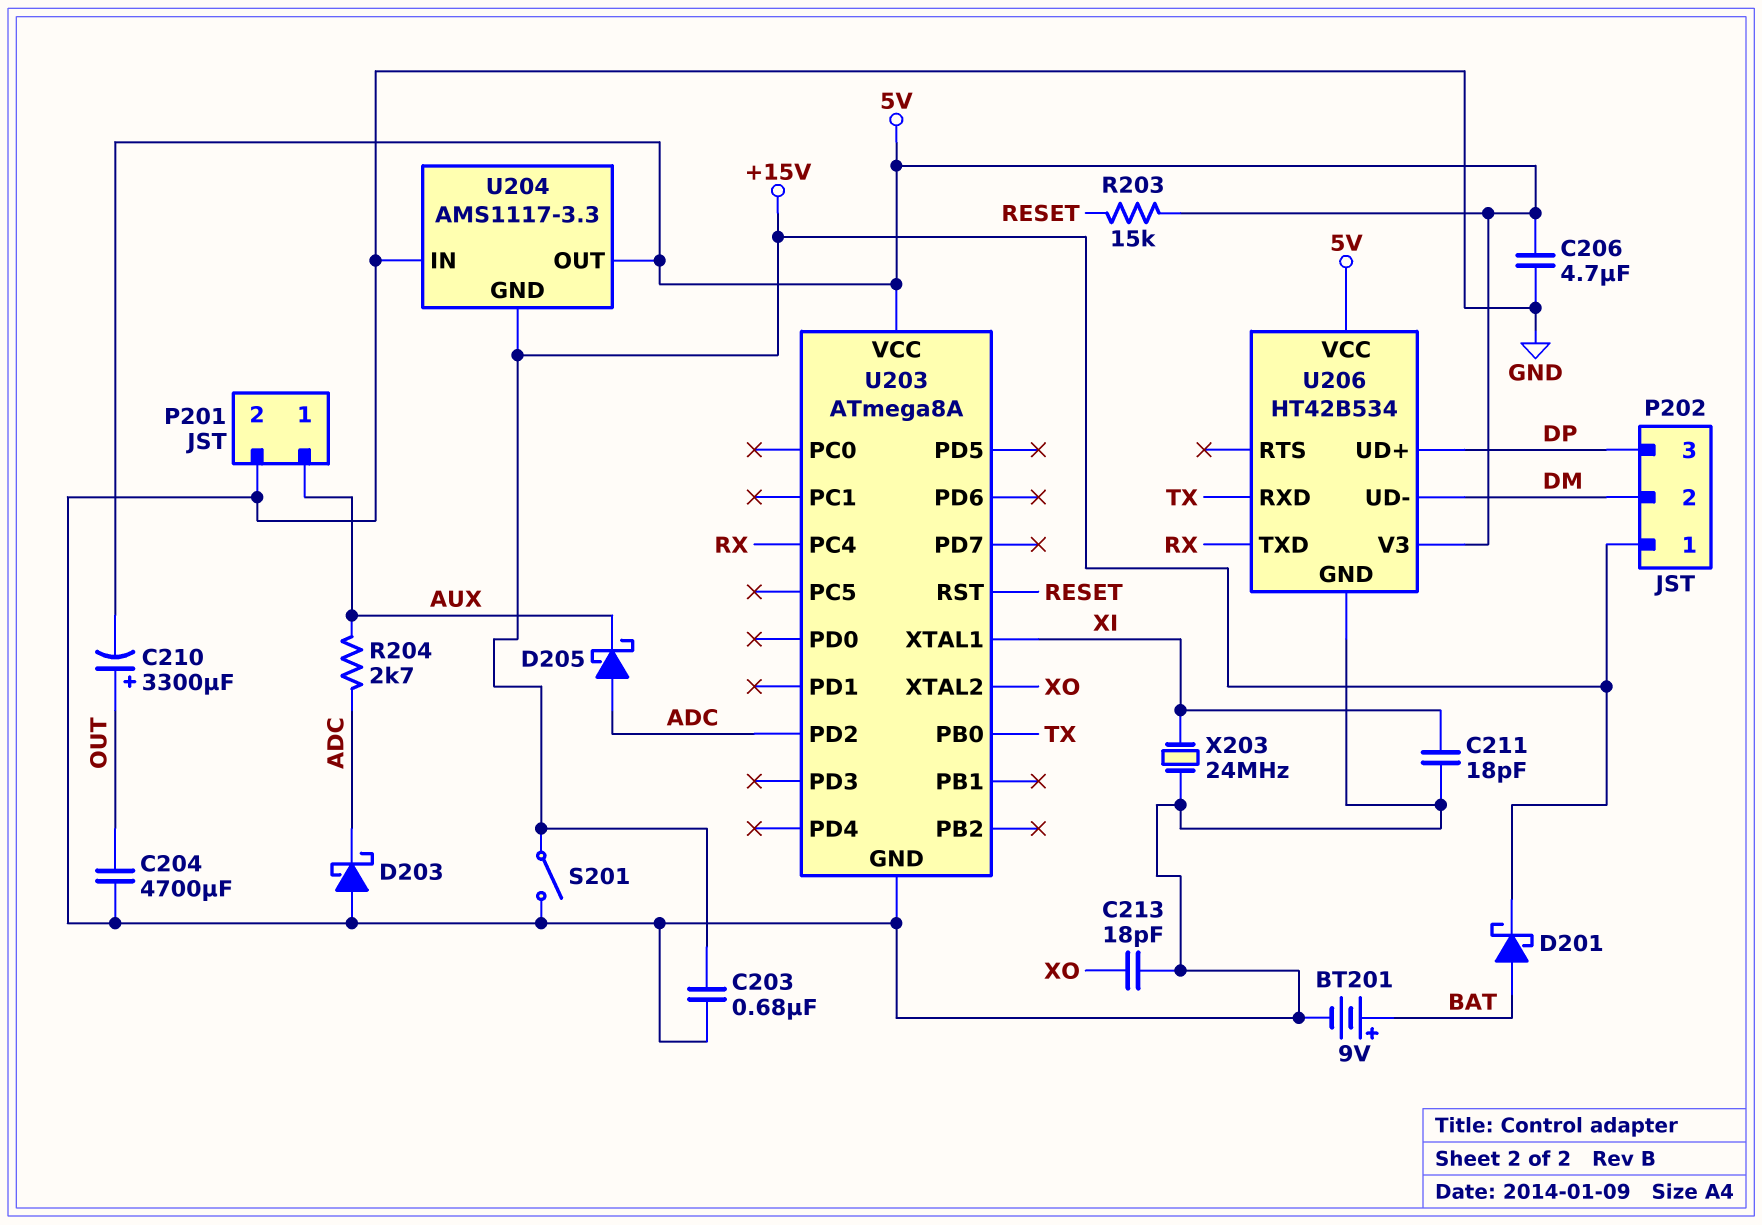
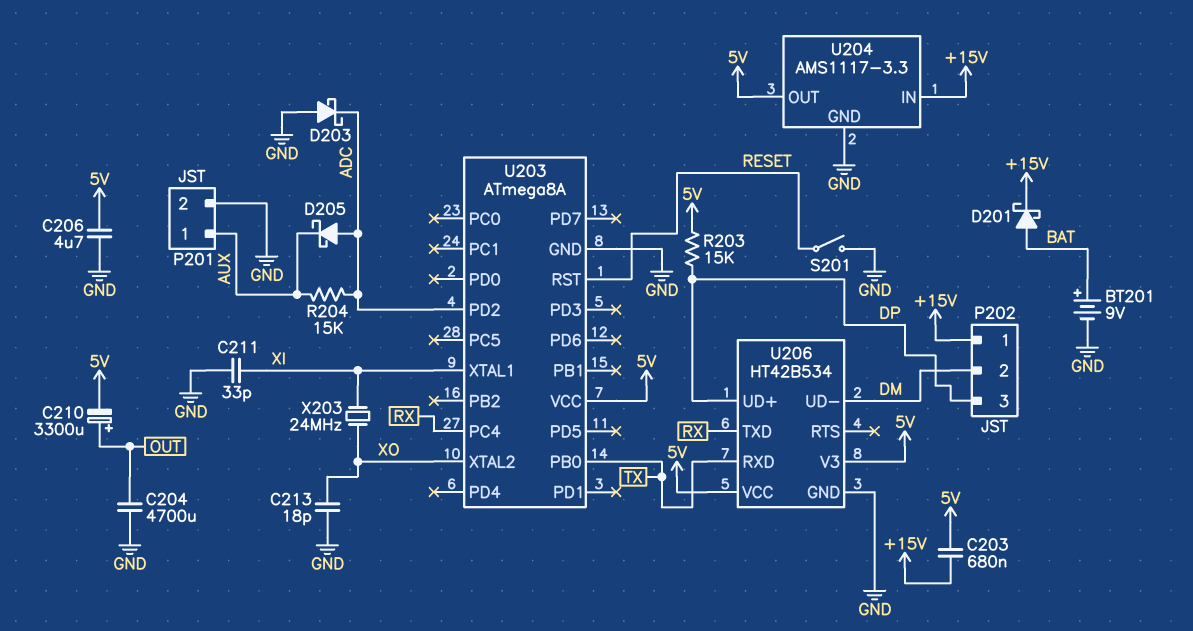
C203: 680nF (+15V, GND) -> 680nF (+15V, 5V)
C211: 18pF (GND, XI) -> 33pF (GND, XI)
R203: 15k (5V, RESET) -> 15k (5V, DP)
R204: 2.7k (ADC, AUX) -> 15k (ADC, AUX)
S201: switch (+15V, GND) -> switch (GND, RESET)
U204 pin GND: +15V -> GND
U204 pin IN: GND -> +15V
X203: 24MHz (GND, XI) -> 24MHz (XI, XO)

